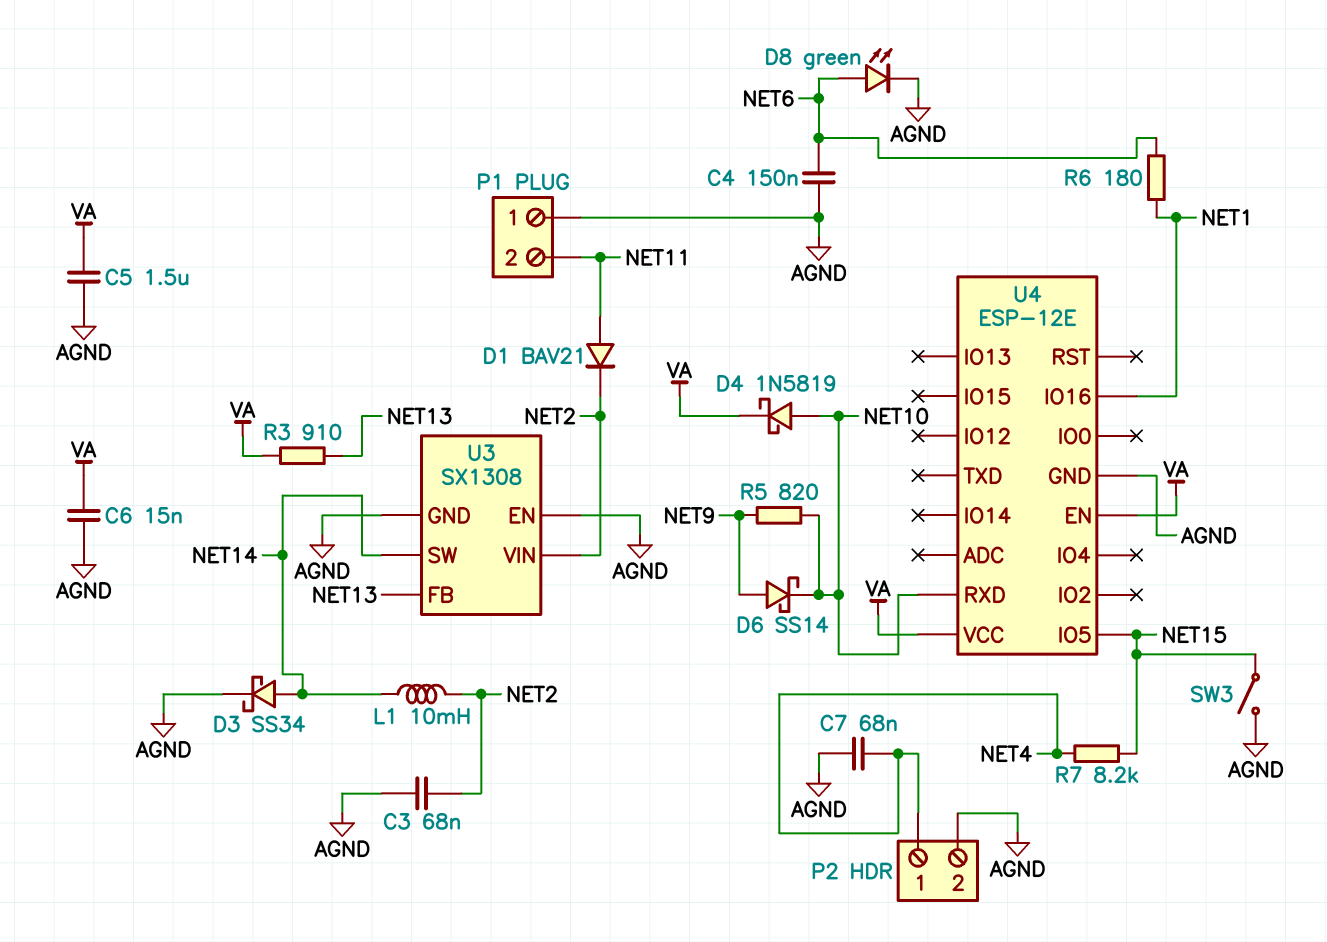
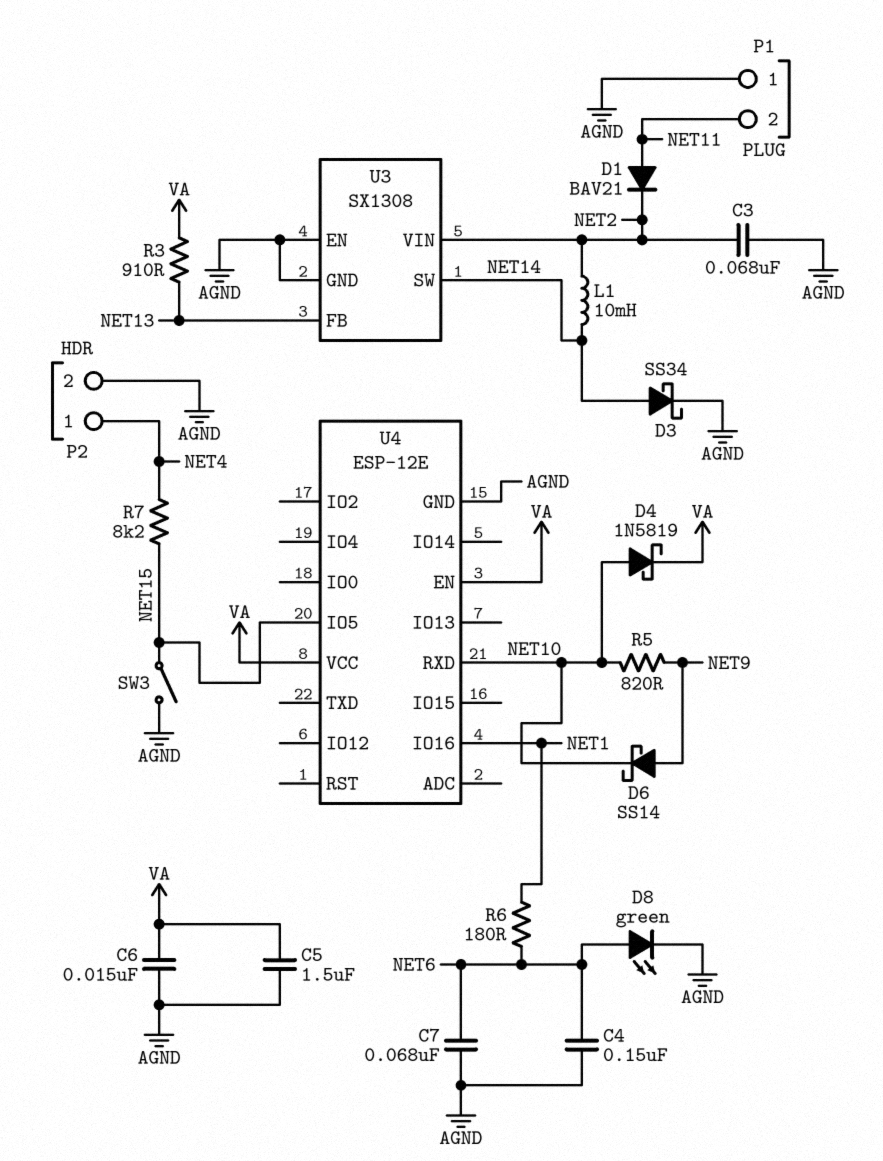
C7: 68nF (AGND, NET4) -> 68nF (AGND, NET6)

